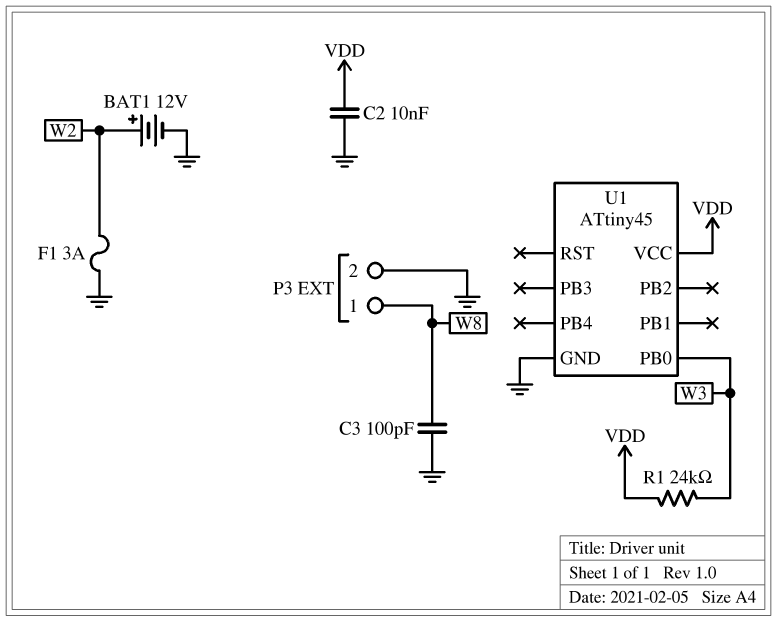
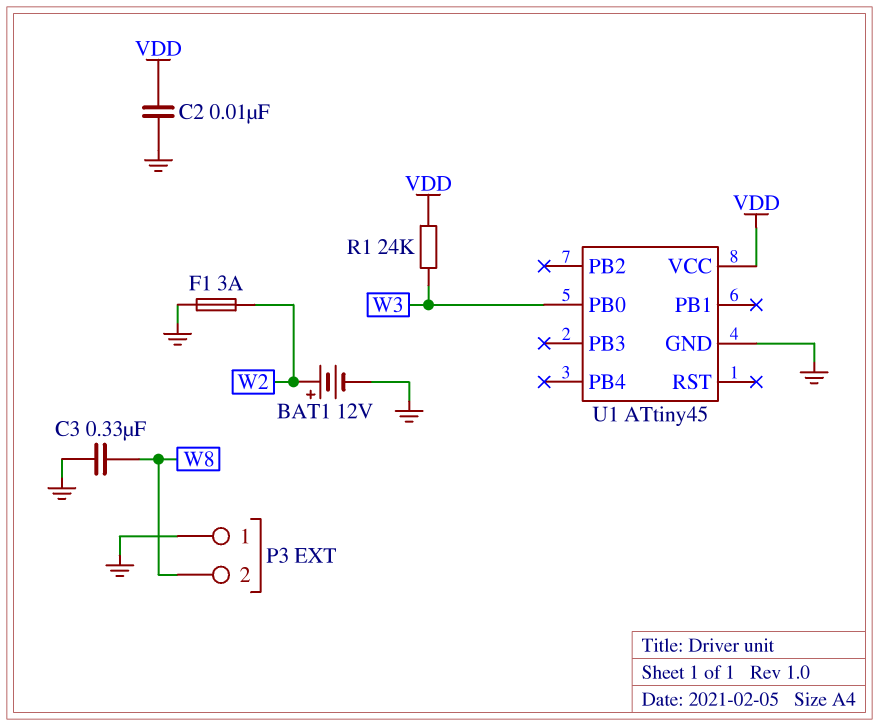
C3: 100pF (GND, W8) -> 330nF (GND, W8)
P3 pin 1: W8 -> GND
P3 pin 2: GND -> W8

